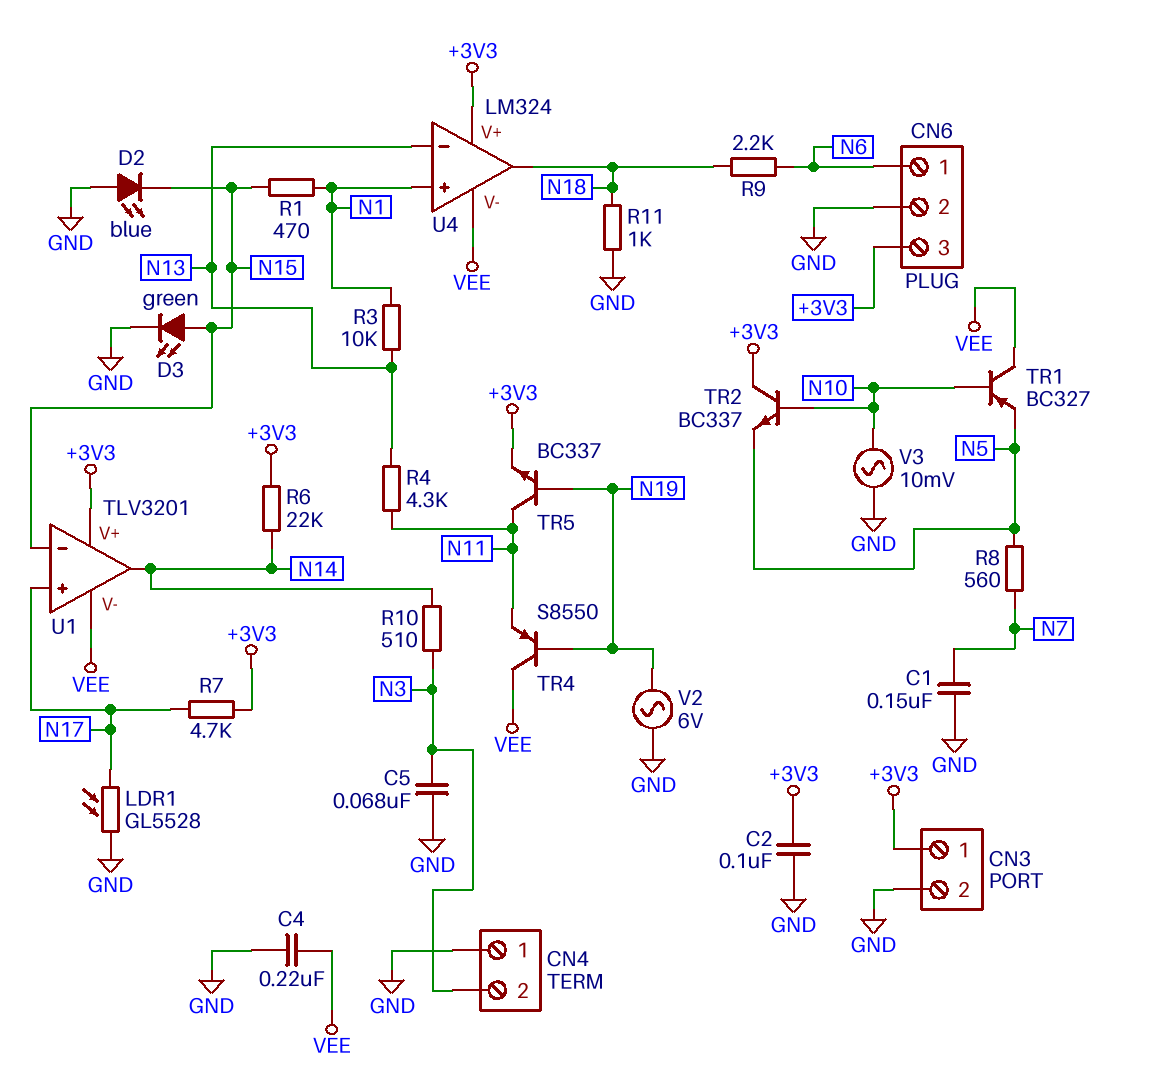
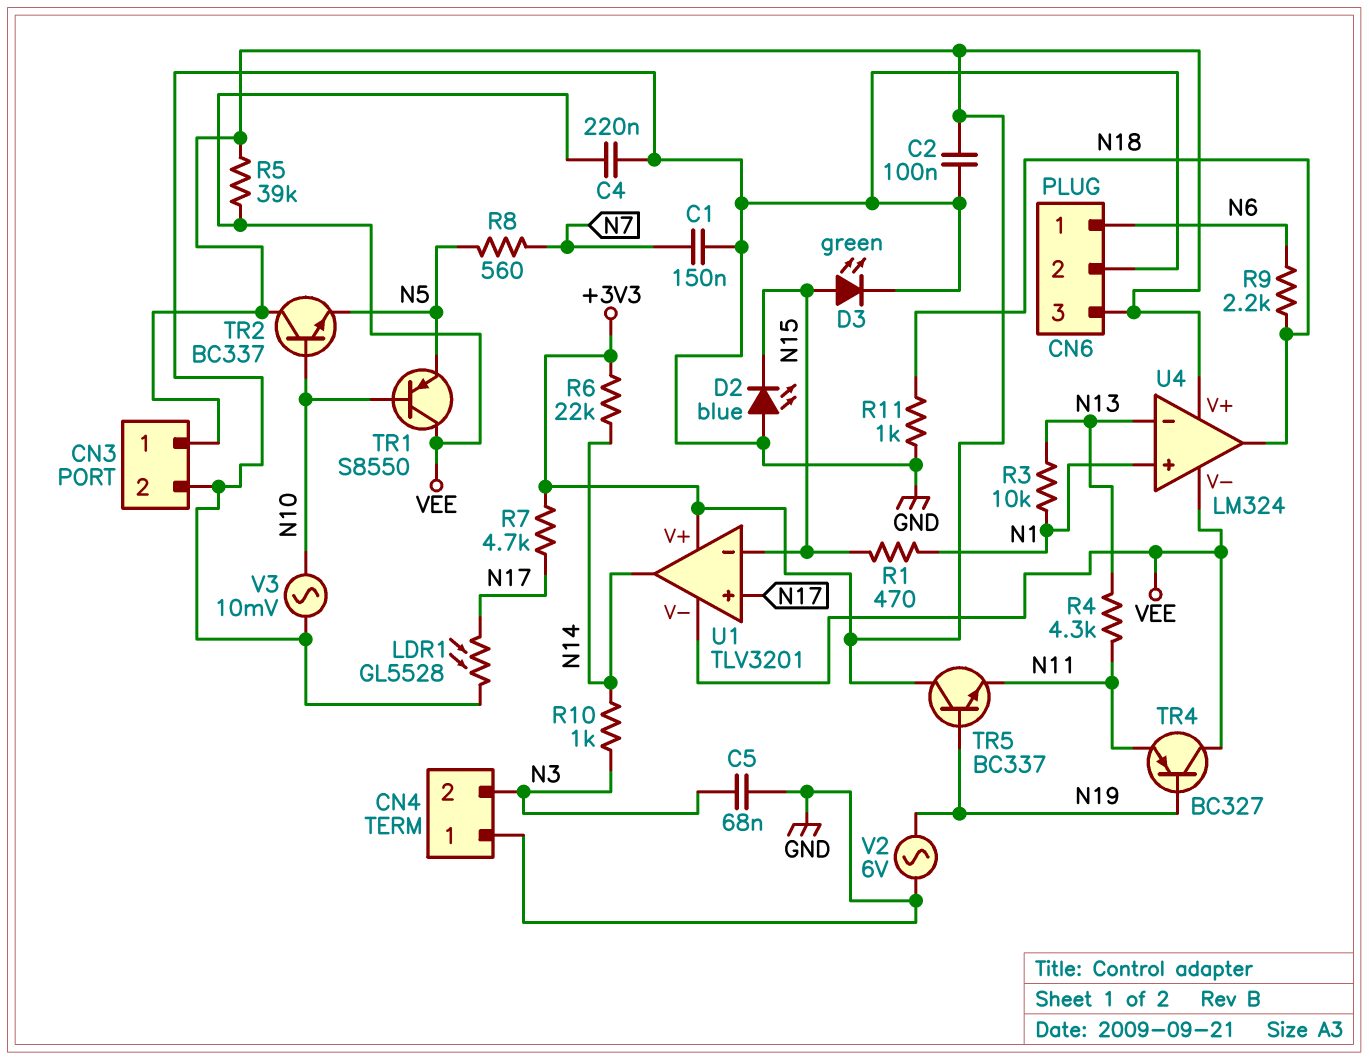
R5: none -> 39k (+3V3, VEE)
R10: 510 (N3, N14) -> 1k (N3, N14)
TR1: PNP BC327 (B N10, C VEE, E N5) -> PNP S8550 (B N10, C VEE, E N5)
TR4: PNP S8550 (B N19, C VEE, E N11) -> PNP BC327 (B N19, C VEE, E N11)
TR5: NPN BC337 (B N19, C N11, E +3V3) -> NPN BC337 (B N19, C +3V3, E N11)

